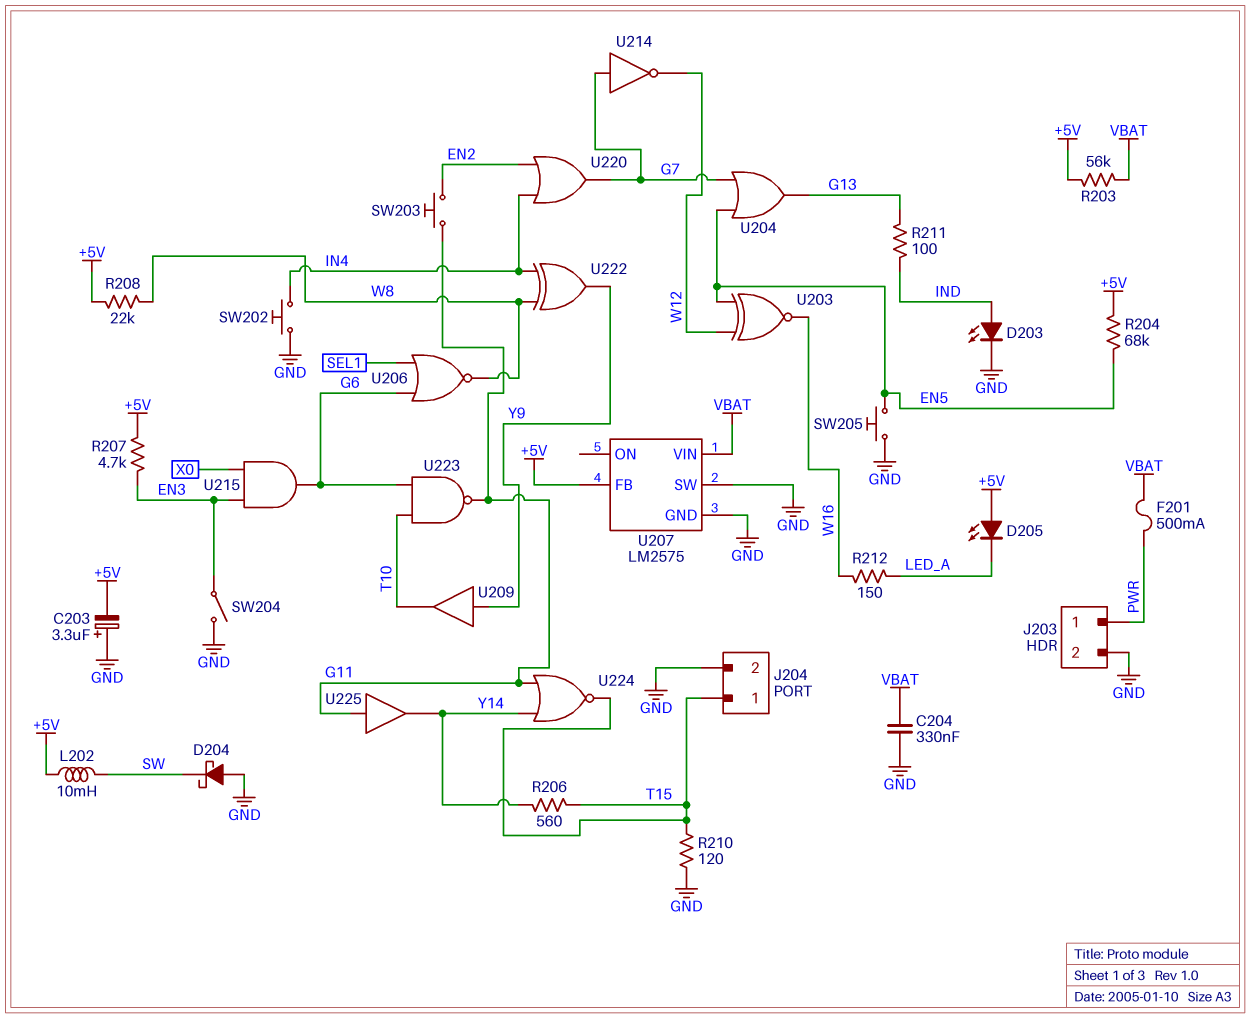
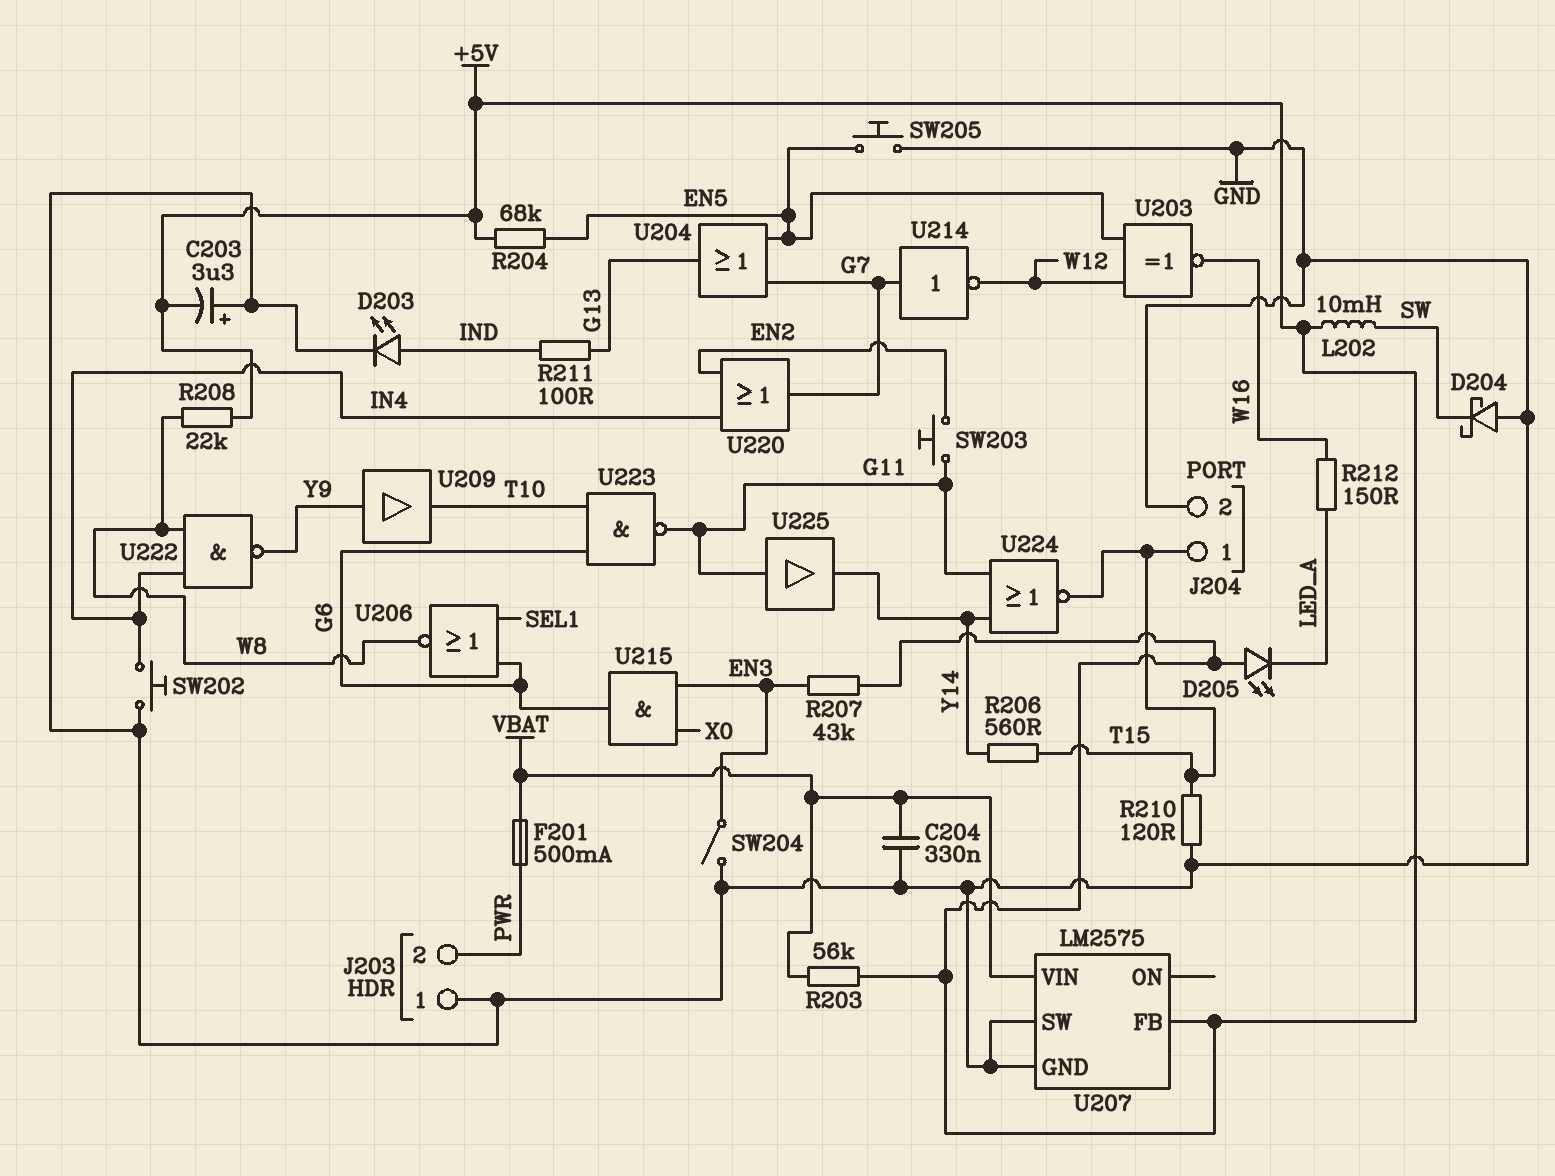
J203 pin 1: PWR -> GND
J203 pin 2: GND -> PWR
R207: 4.7k (+5V, EN3) -> 43k (+5V, EN3)
U222: XOR (in IN4, in W8, out Y9) -> NAND (in IN4, in W8, out Y9)

